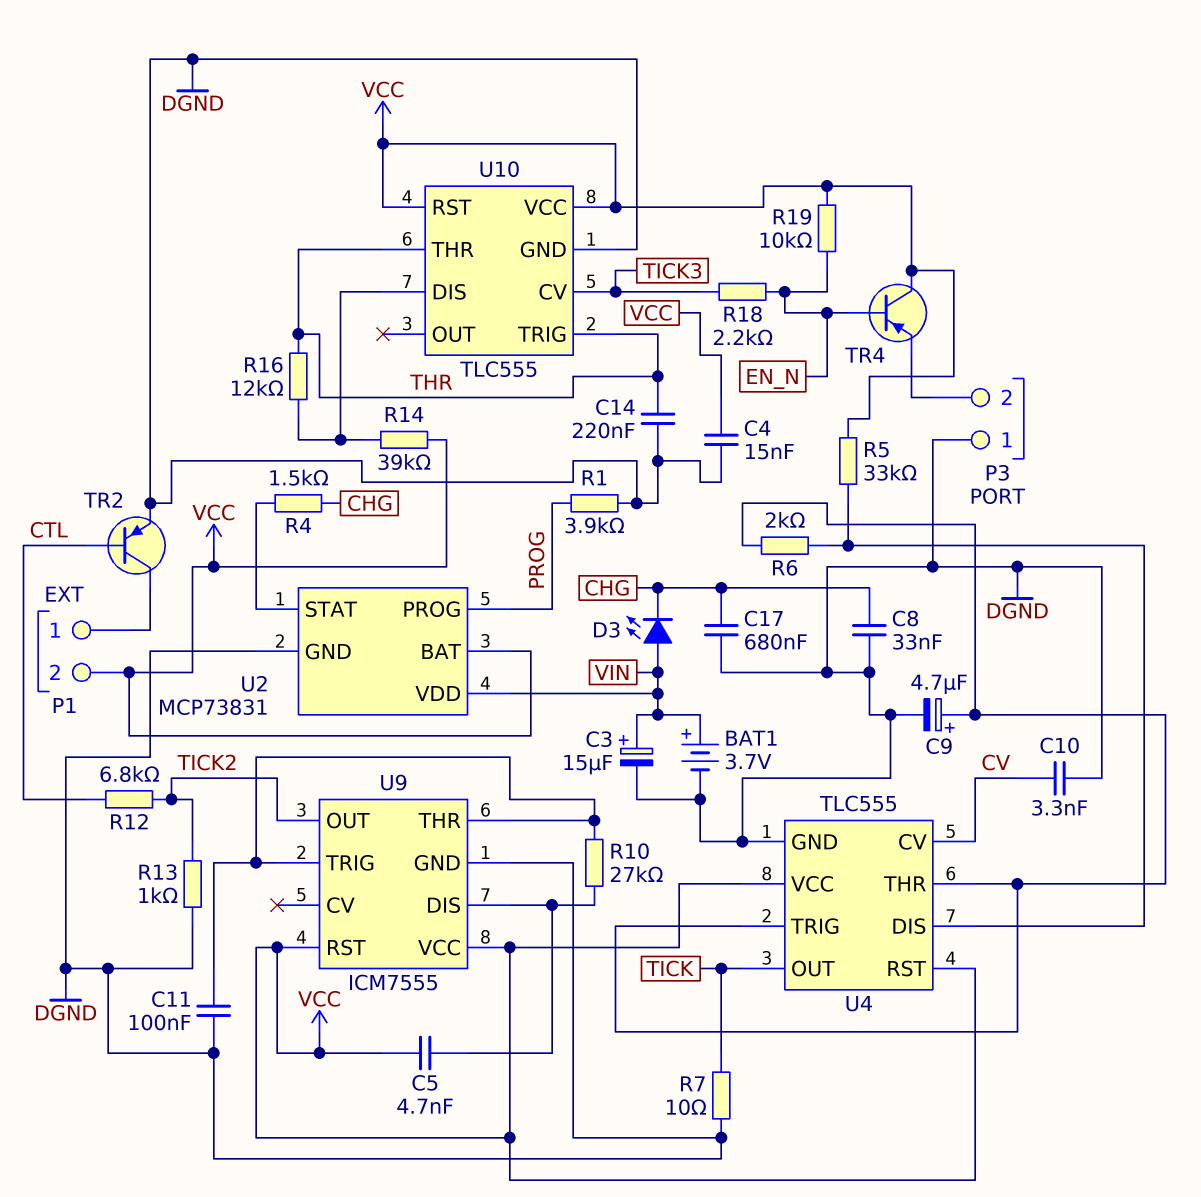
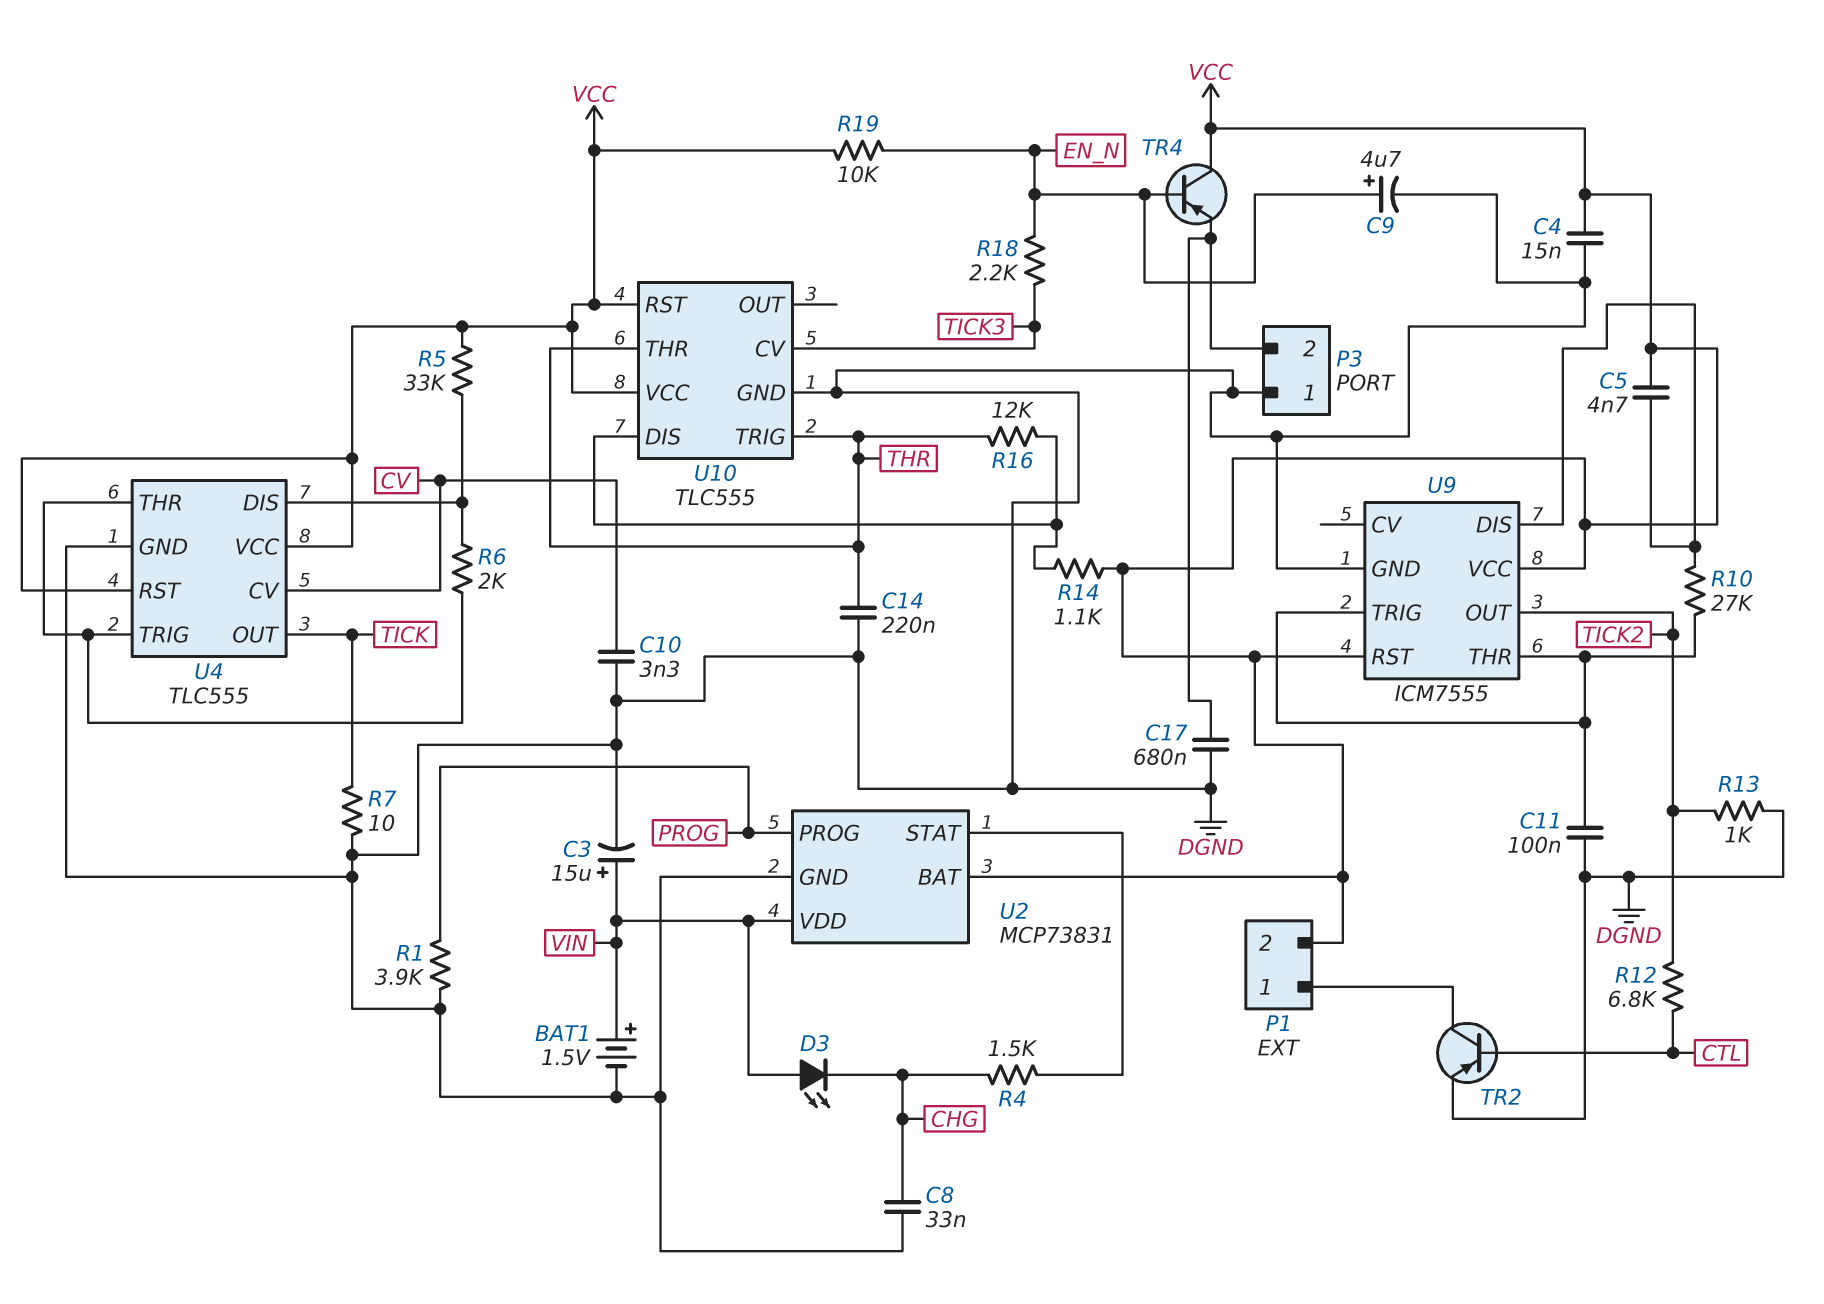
BAT1: 3.7V (plus VIN, minus DGND) -> 1.5V (plus VIN, minus DGND)
C9: 4.7uF (plus U4/THR, minus DGND) -> 4.7uF (plus EN_N, minus DGND)
C17: 680nF (CHG, DGND) -> 680nF (DGND, P3/2)
R14: 39k (U10/DIS, VCC) -> 1.1k (U10/DIS, VCC)

